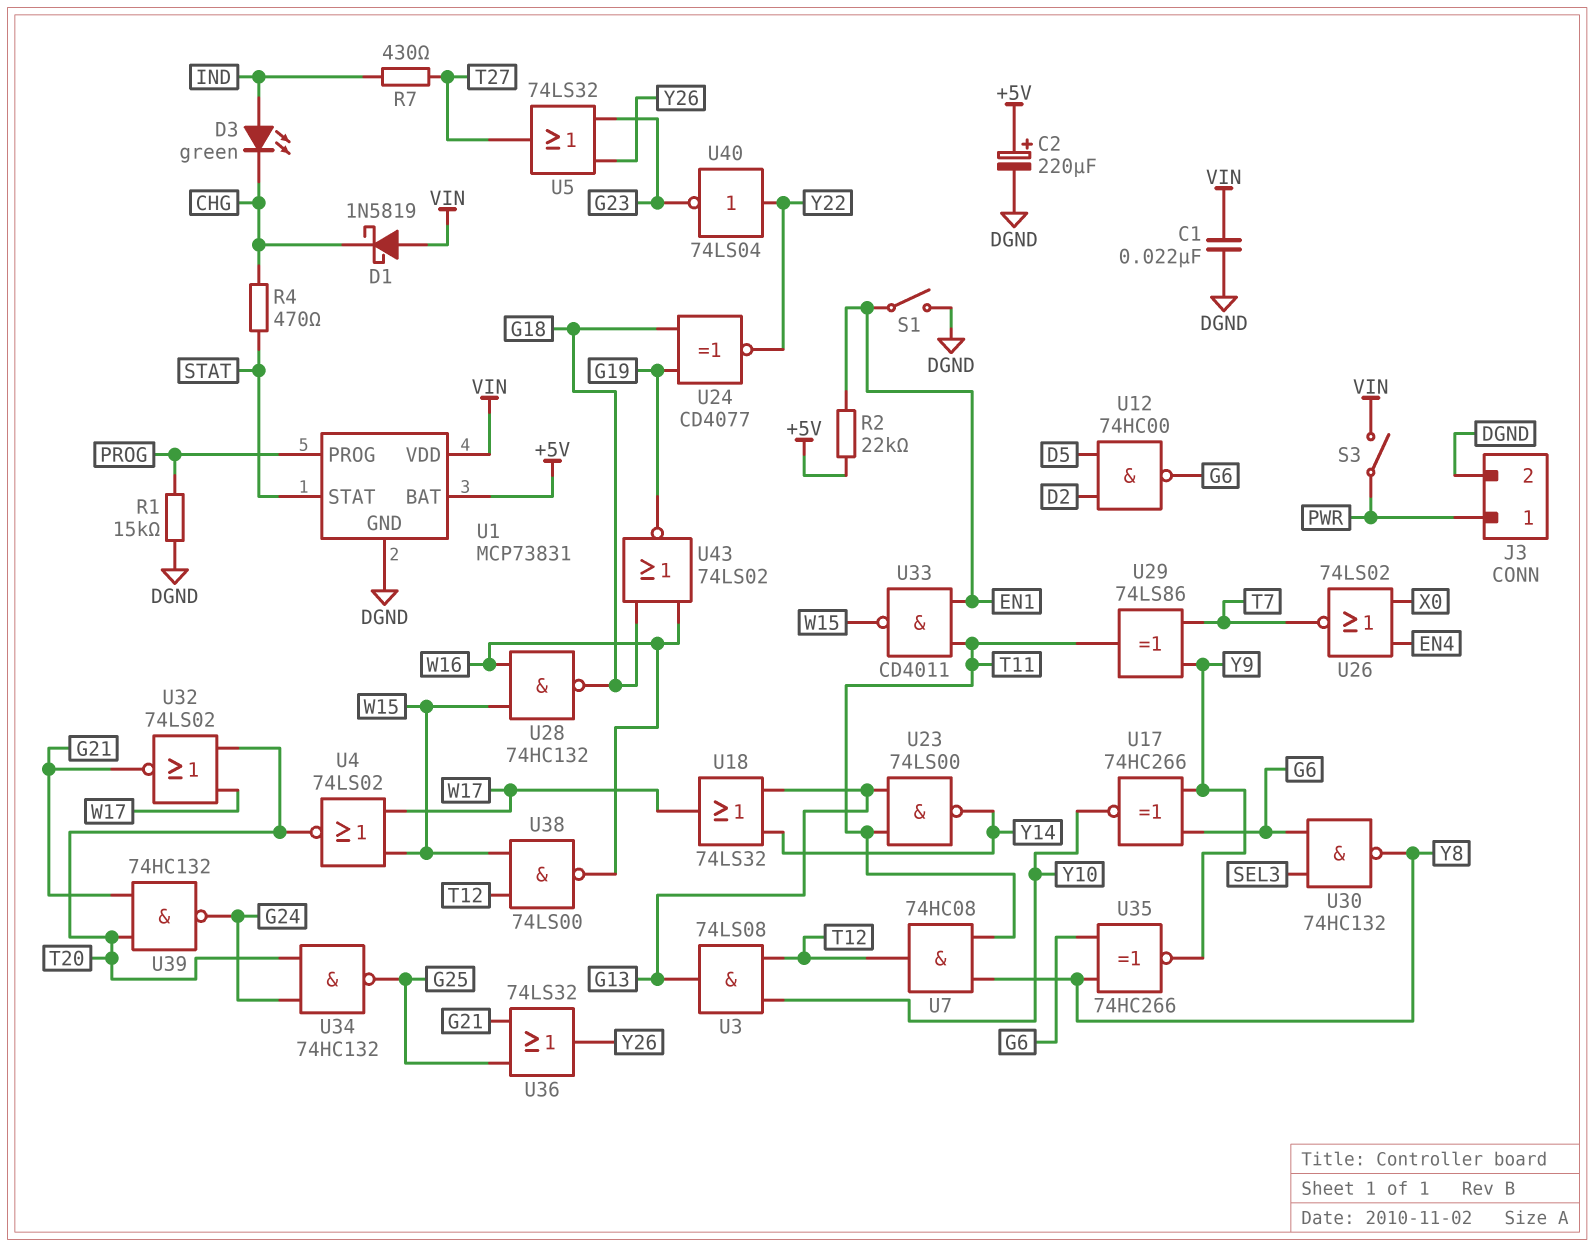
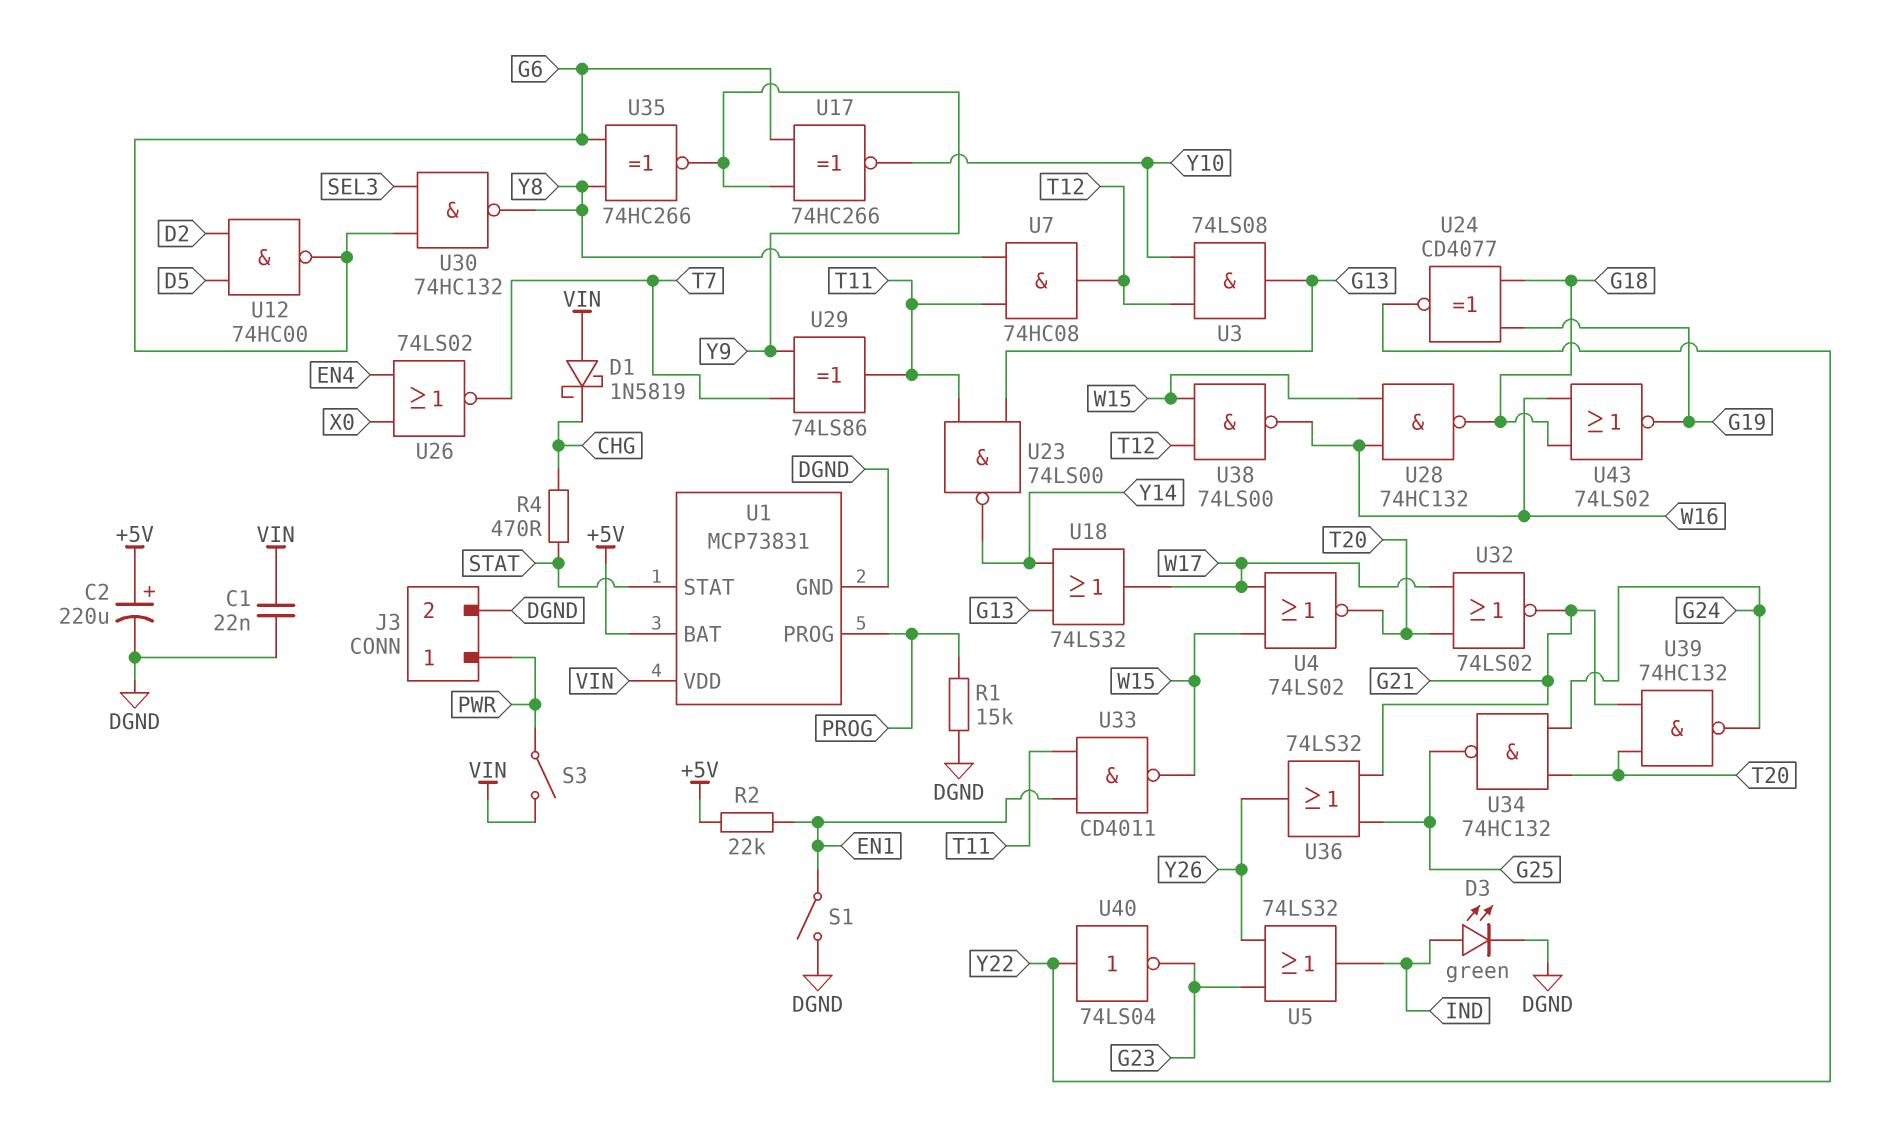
D3: LED green (A IND, K CHG) -> LED green (A IND, K DGND)
R7: 430 (IND, T27) -> none
U5: OR 74LS32 (in G23, in Y26, out T27) -> OR 74LS32 (in G23, in Y26, out IND)

